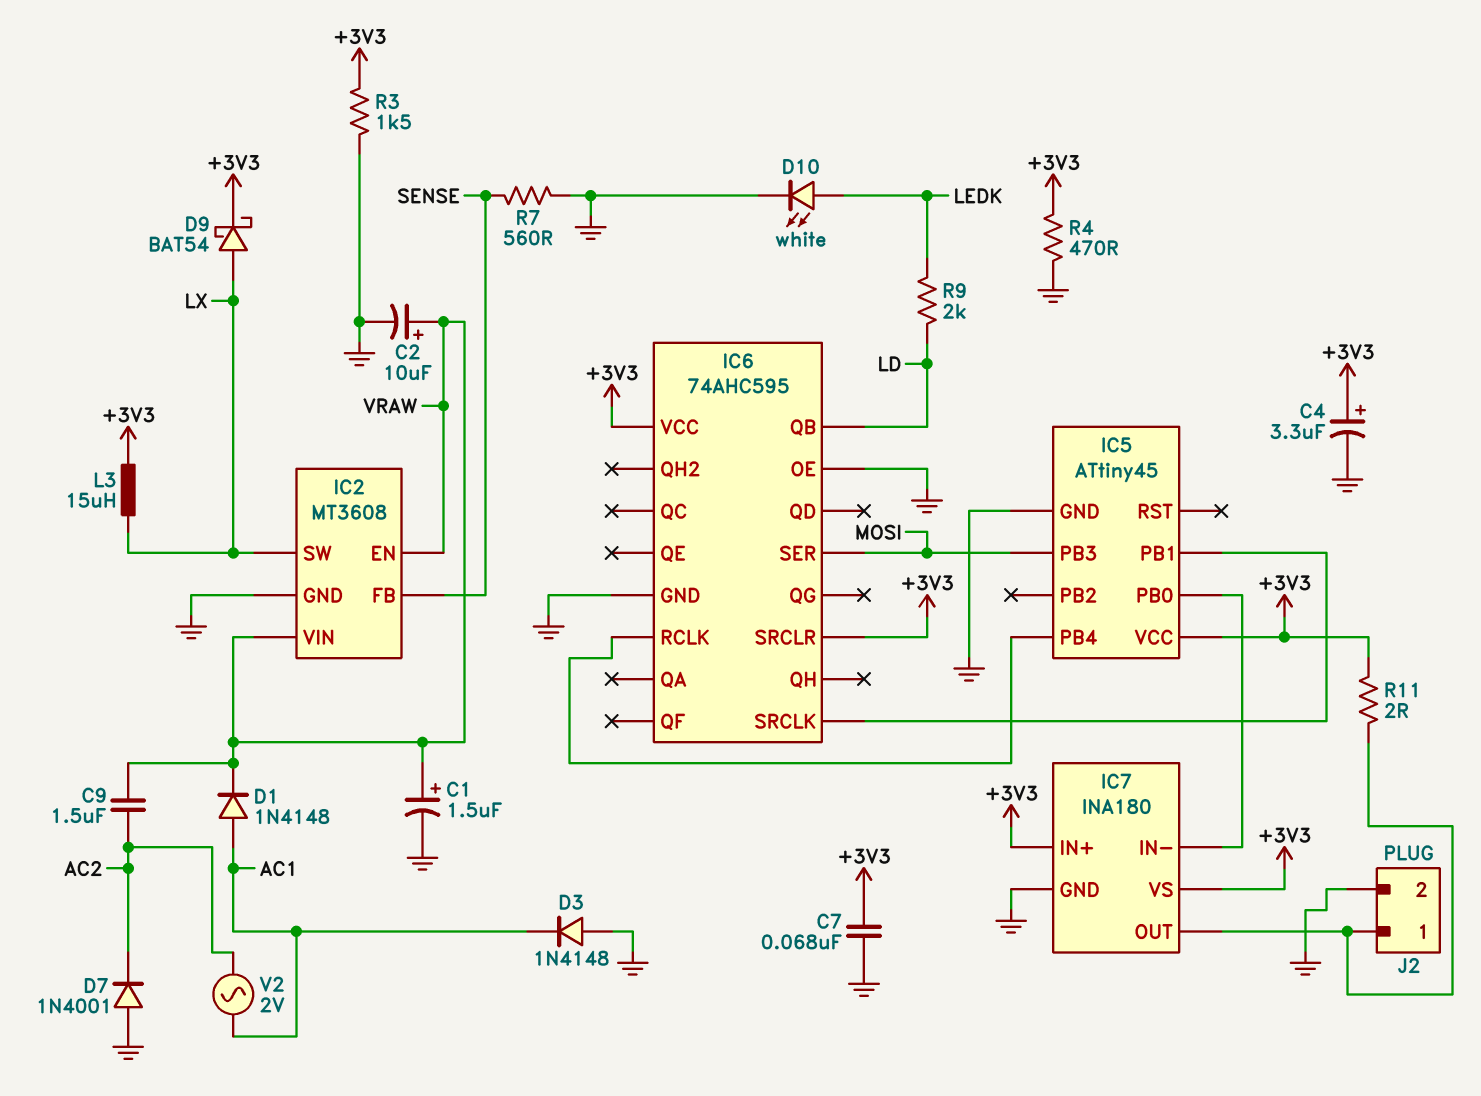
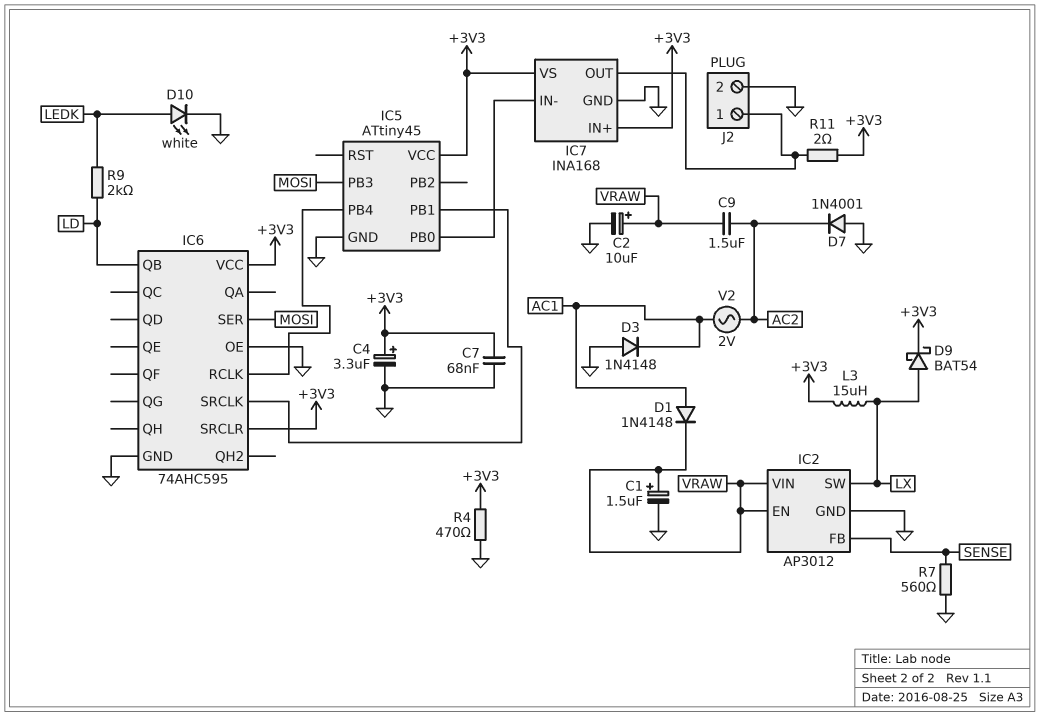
IC2: MT3608 -> AP3012
IC7: INA180 -> INA168
R3: 1.5k (+3V3, GND) -> none

